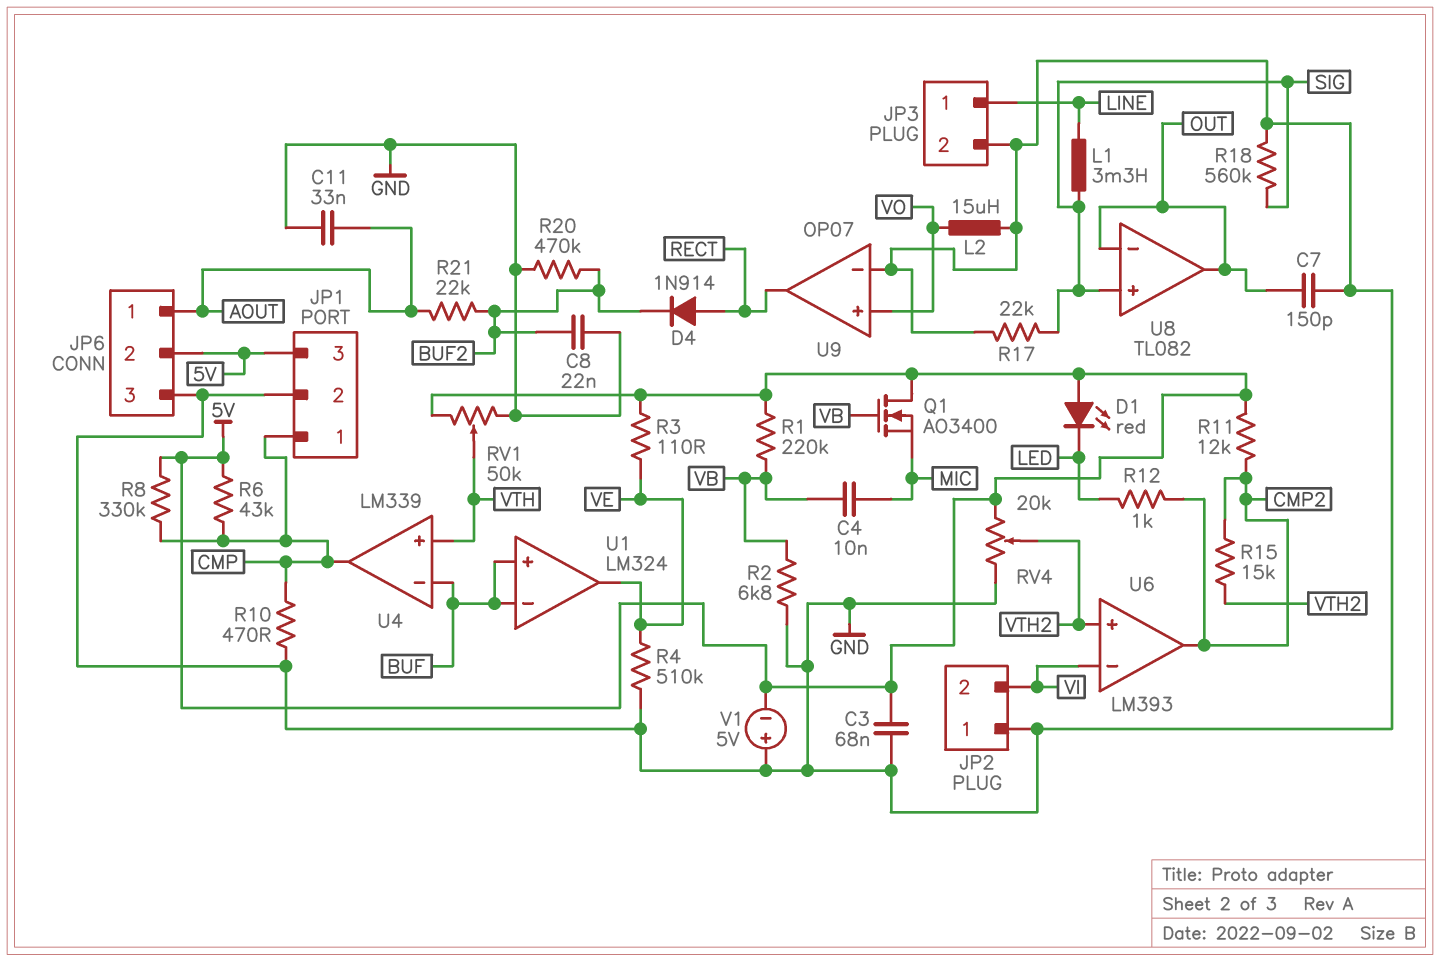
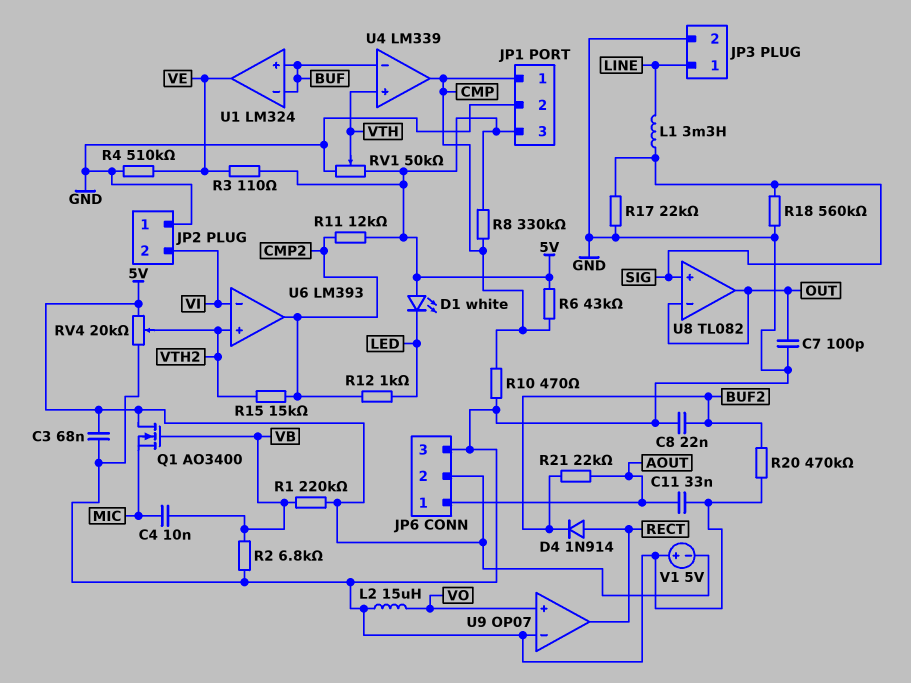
C7: 150pF (GND, OUT) -> 100pF (GND, OUT)
D1: LED red (A 5V, K LED) -> LED white (A 5V, K LED)

